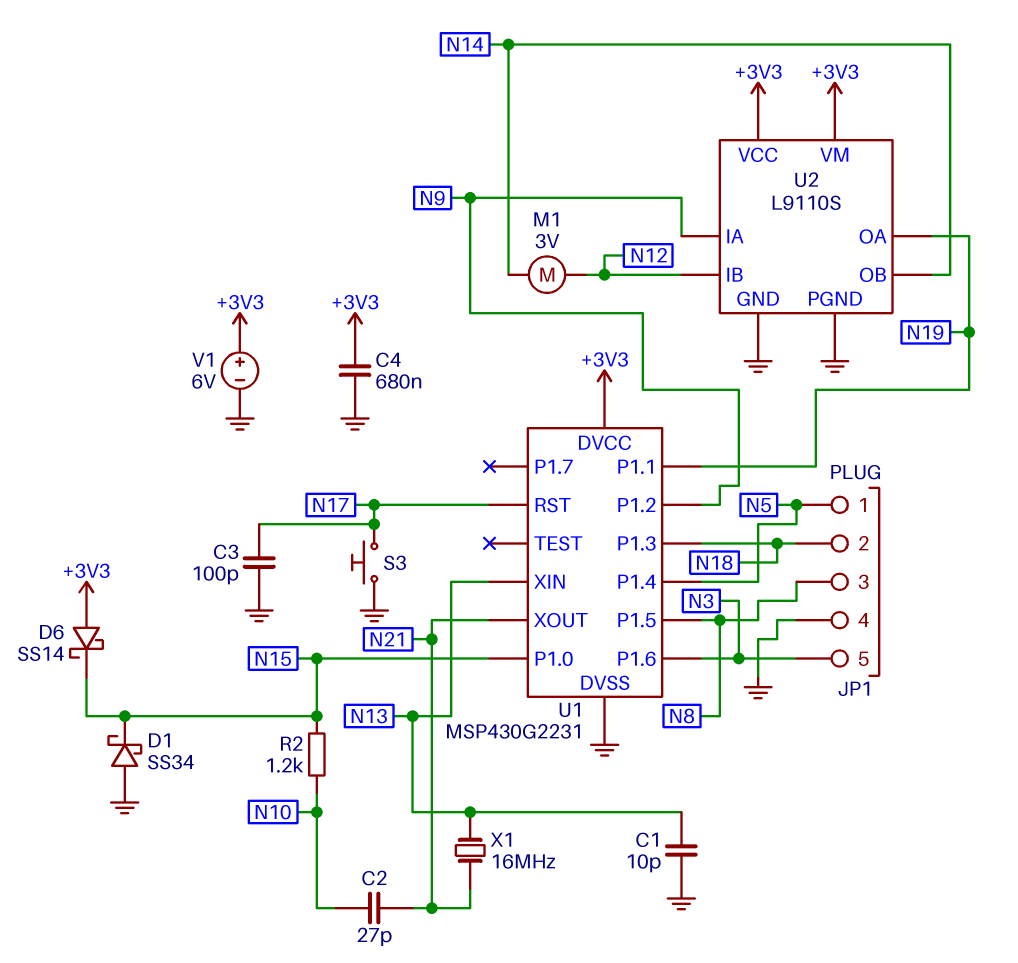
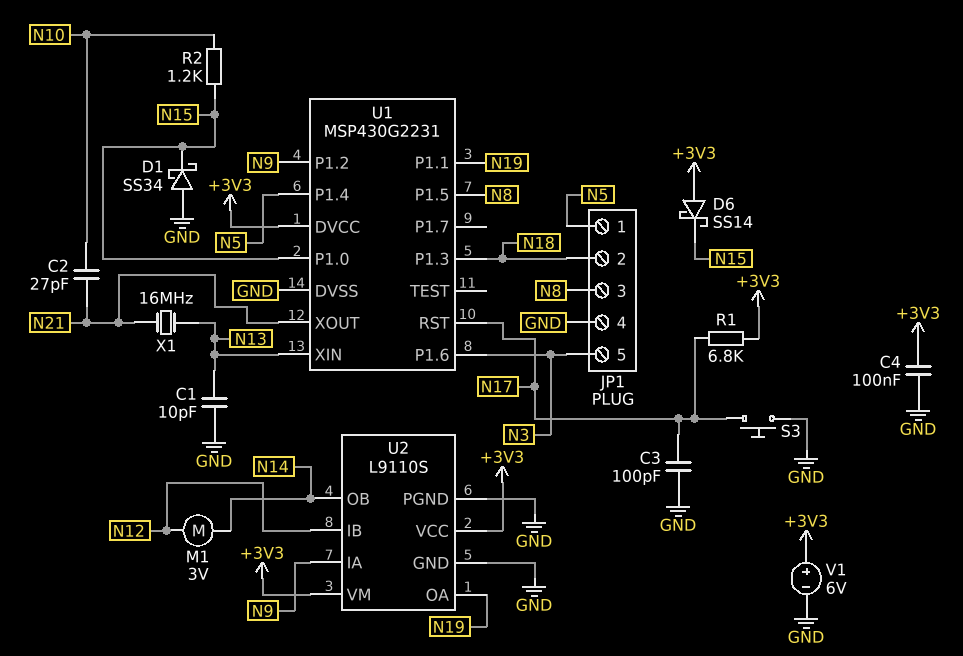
C4: 680nF (+3V3, GND) -> 100nF (+3V3, GND)
R1: none -> 6.8k (+3V3, N17)

